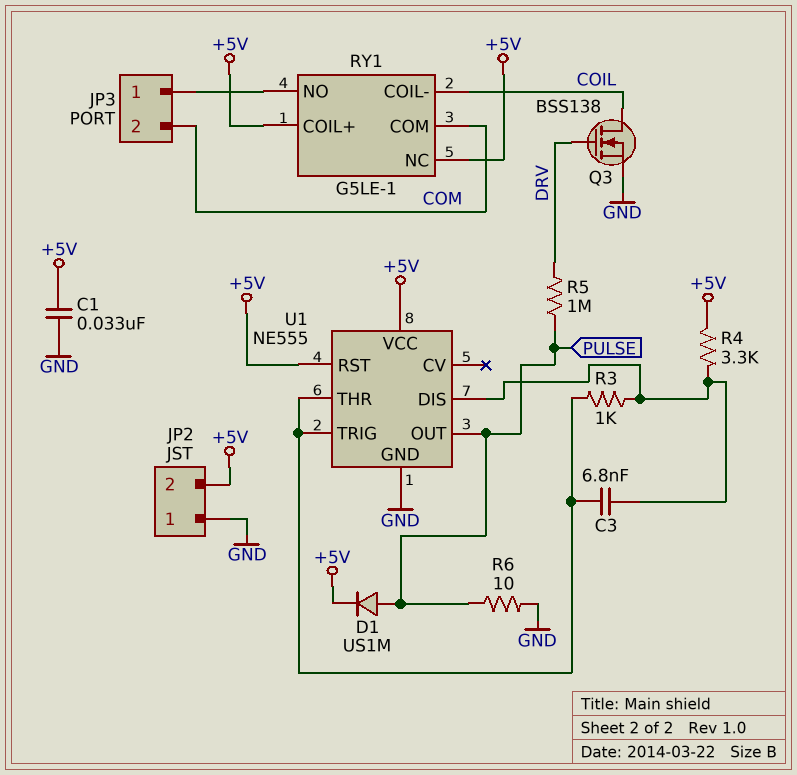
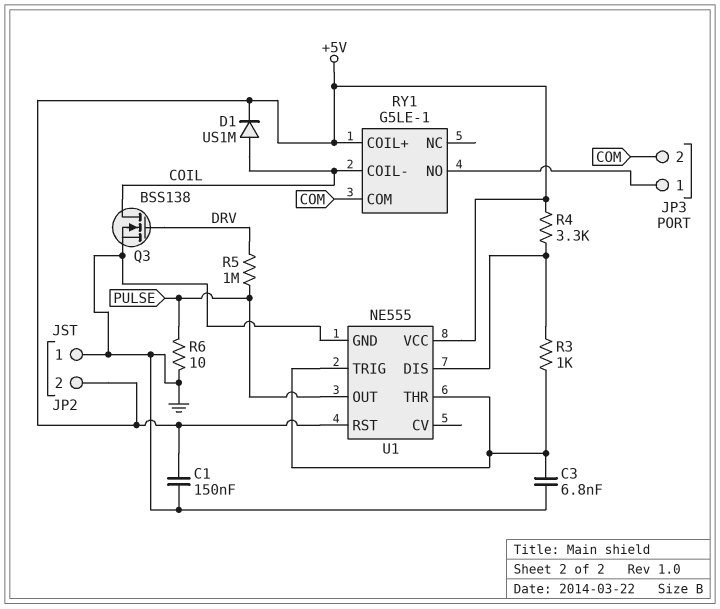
C1: 33nF (+5V, GND) -> 150nF (+5V, GND)
C3: 6.8nF (U1/DIS, U1/THR) -> 6.8nF (GND, U1/THR)
D1: diode US1M (A PULSE, K +5V) -> diode US1M (A COIL, K +5V)
RY1 pin NC: +5V -> none

